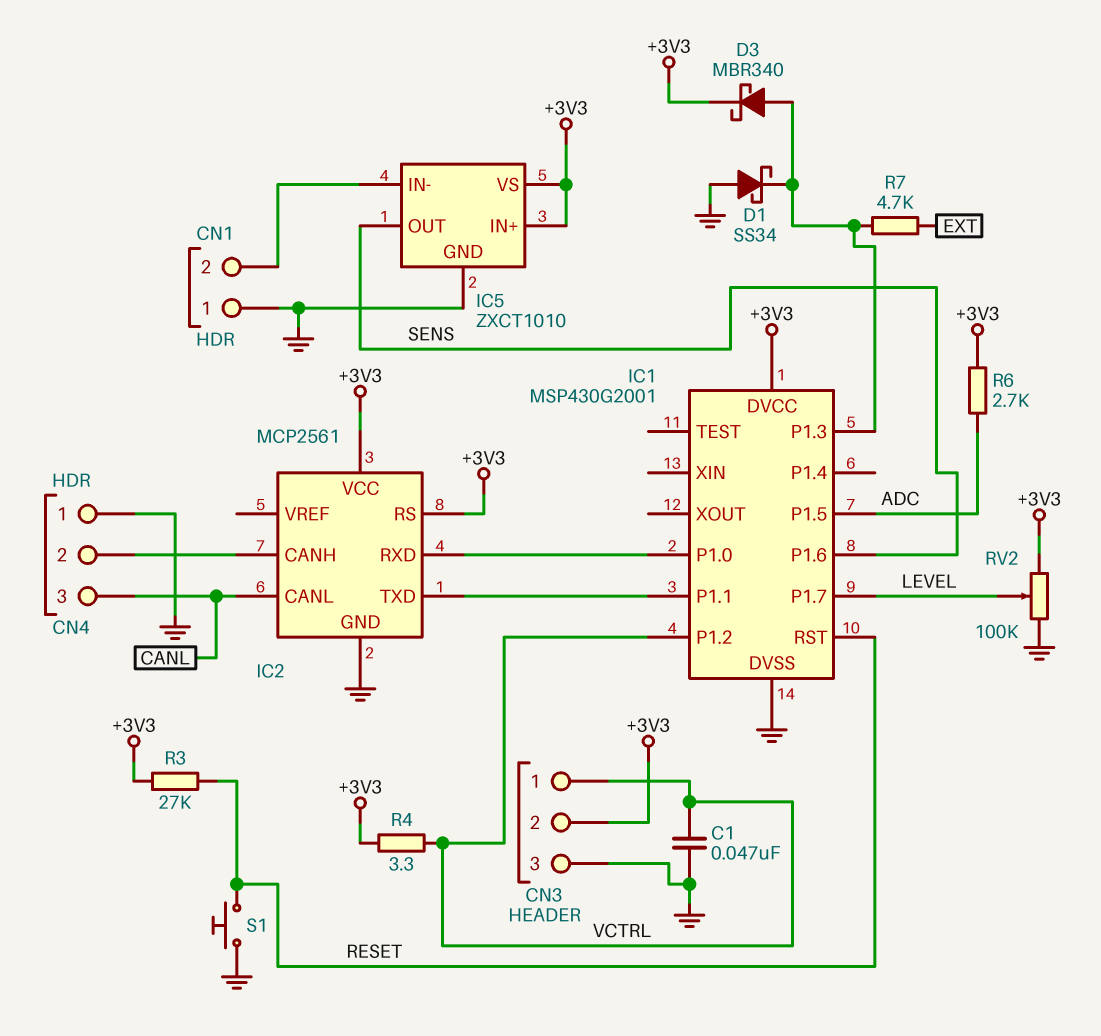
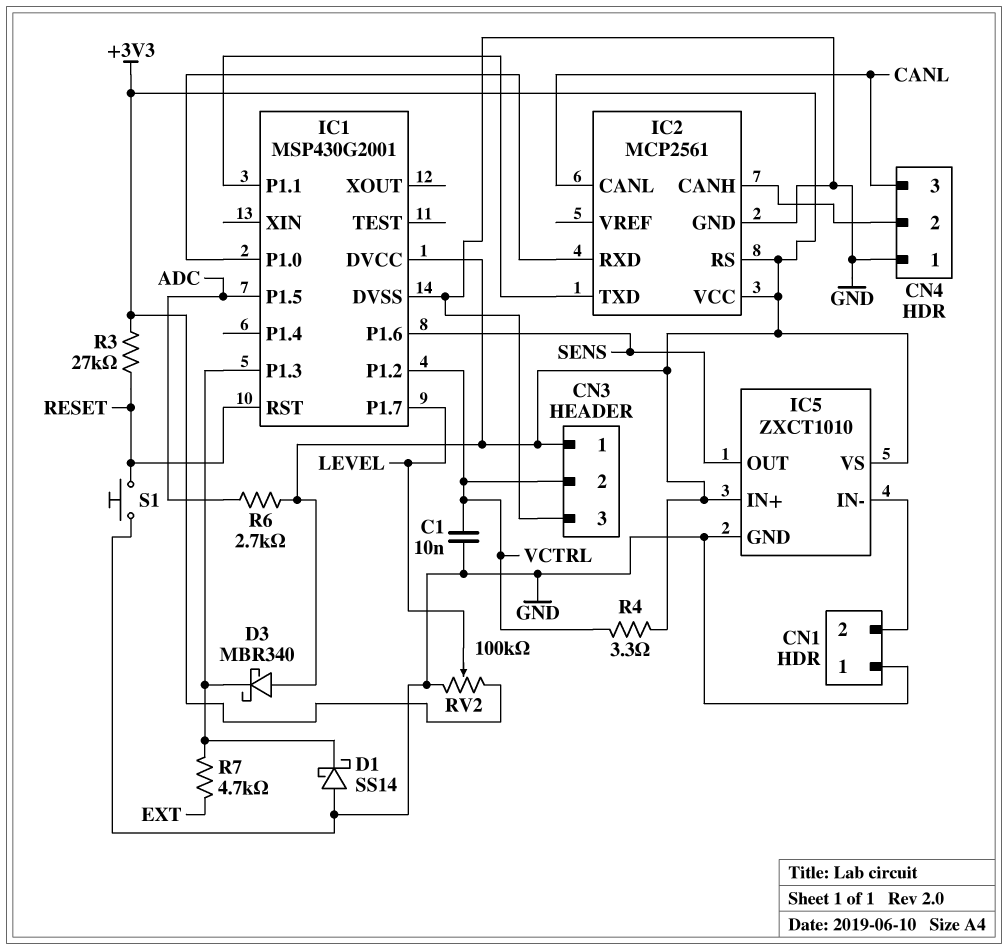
C1: 47nF (GND, VCTRL) -> 10nF (GND, VCTRL)
CN3 pin 1: VCTRL -> +3V3
CN3 pin 2: +3V3 -> VCTRL
D1: schottky SS34 (A GND, K IC1/P1.3) -> schottky SS14 (A GND, K IC1/P1.3)
D3: schottky MBR340 (A IC1/P1.3, K +3V3) -> schottky MBR340 (A +3V3, K IC1/P1.3)

